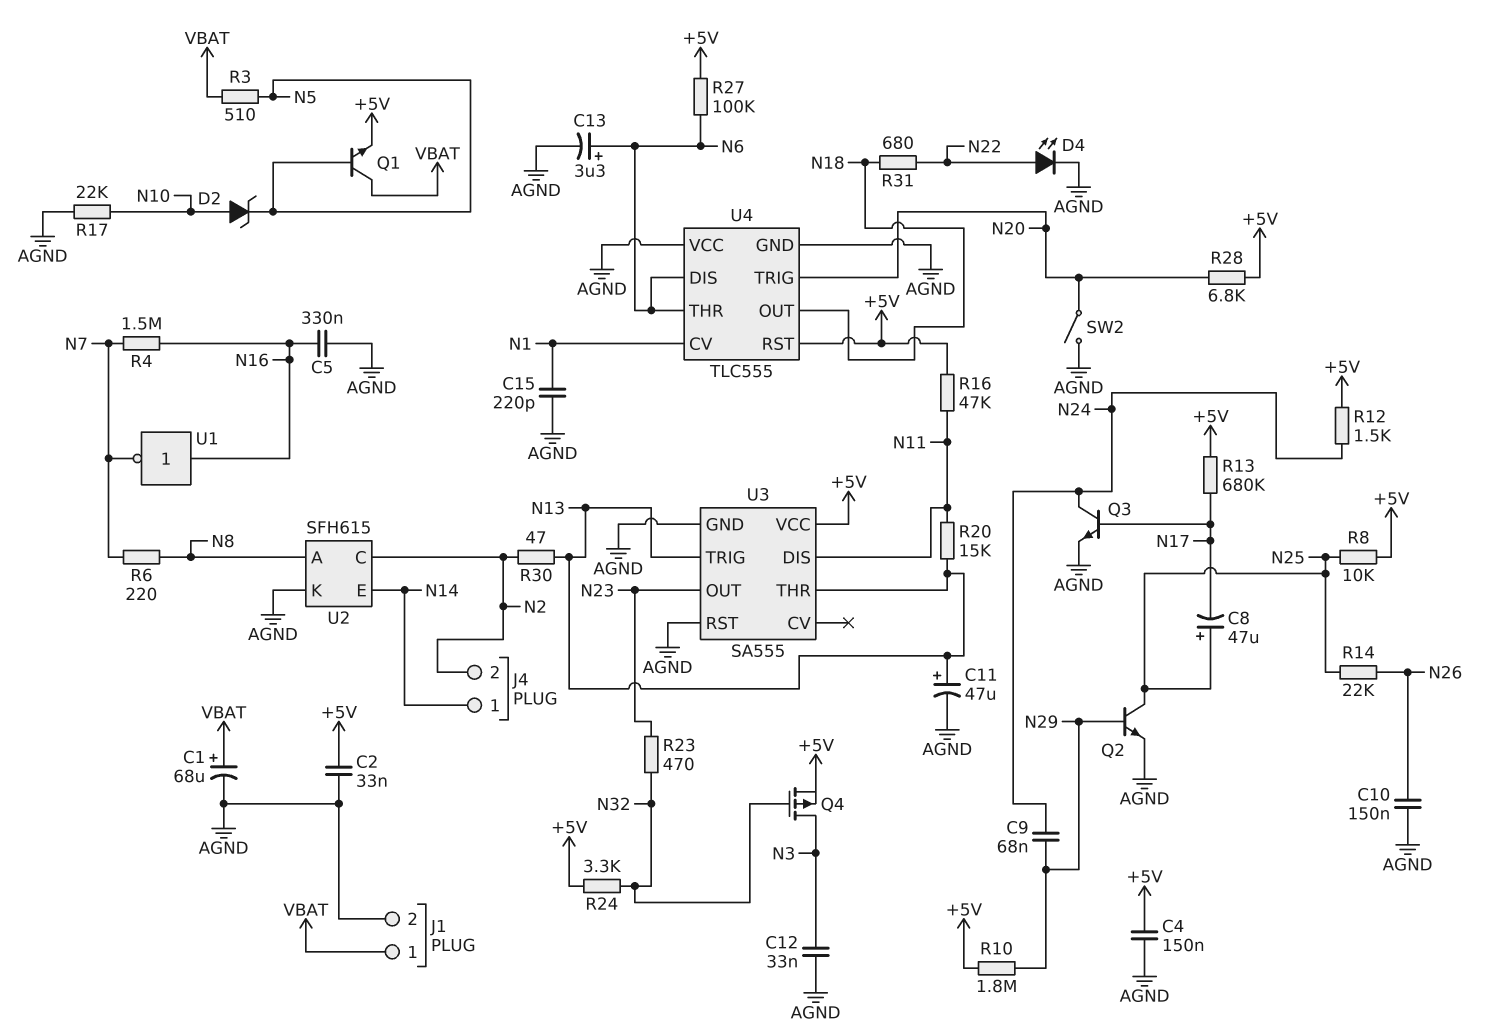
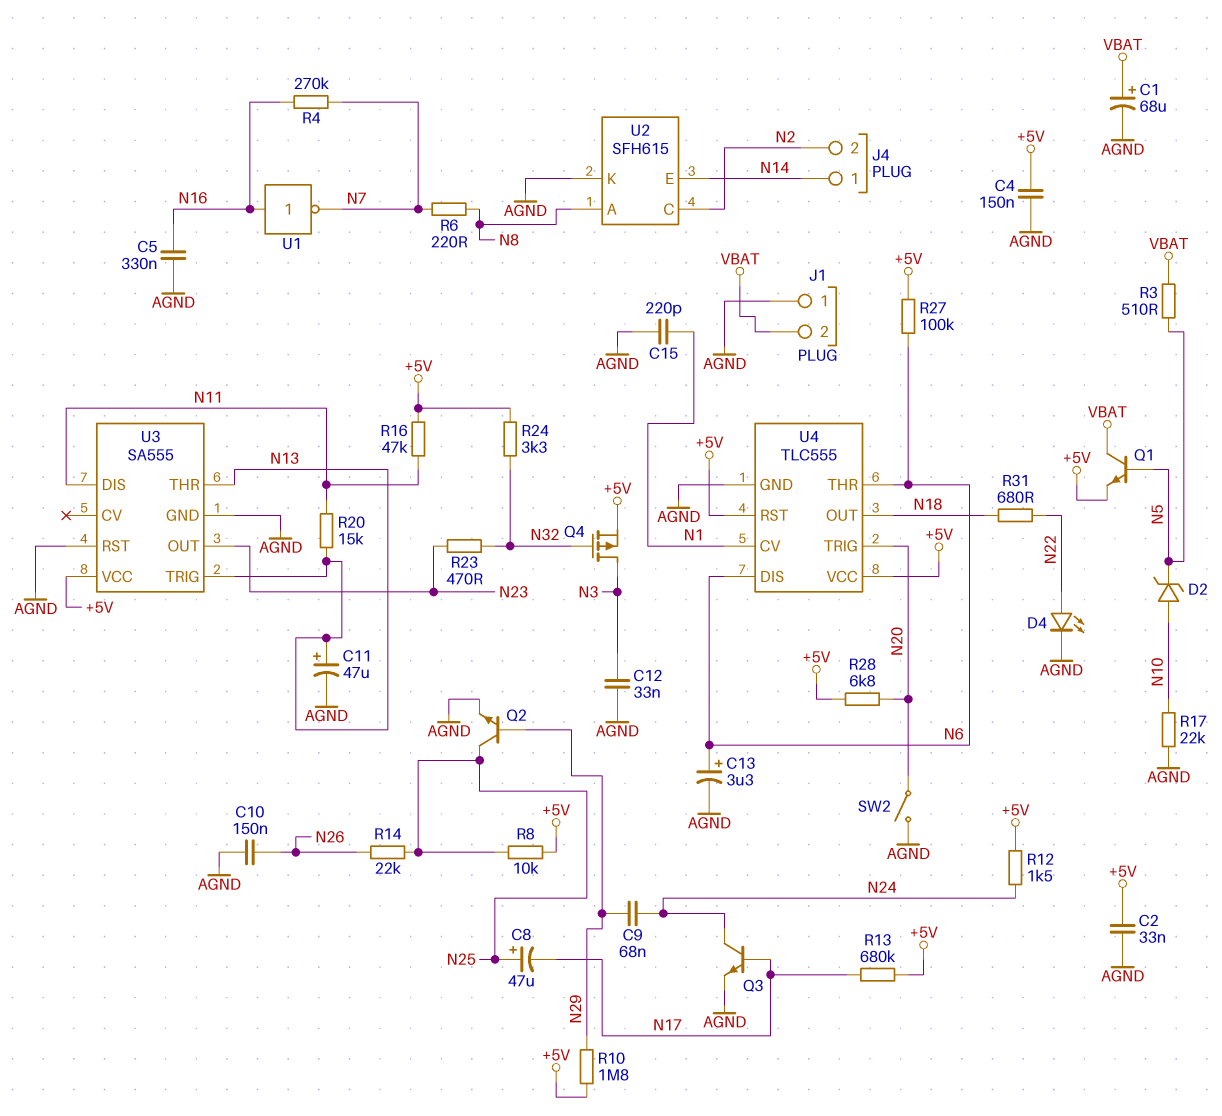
J1 pin 1: VBAT -> AGND
J1 pin 2: AGND -> VBAT
R4: 1.5M (N7, N16) -> 270k (N7, N16)
R30: 47 (N2, N13) -> none
U4 pin VCC: AGND -> +5V

